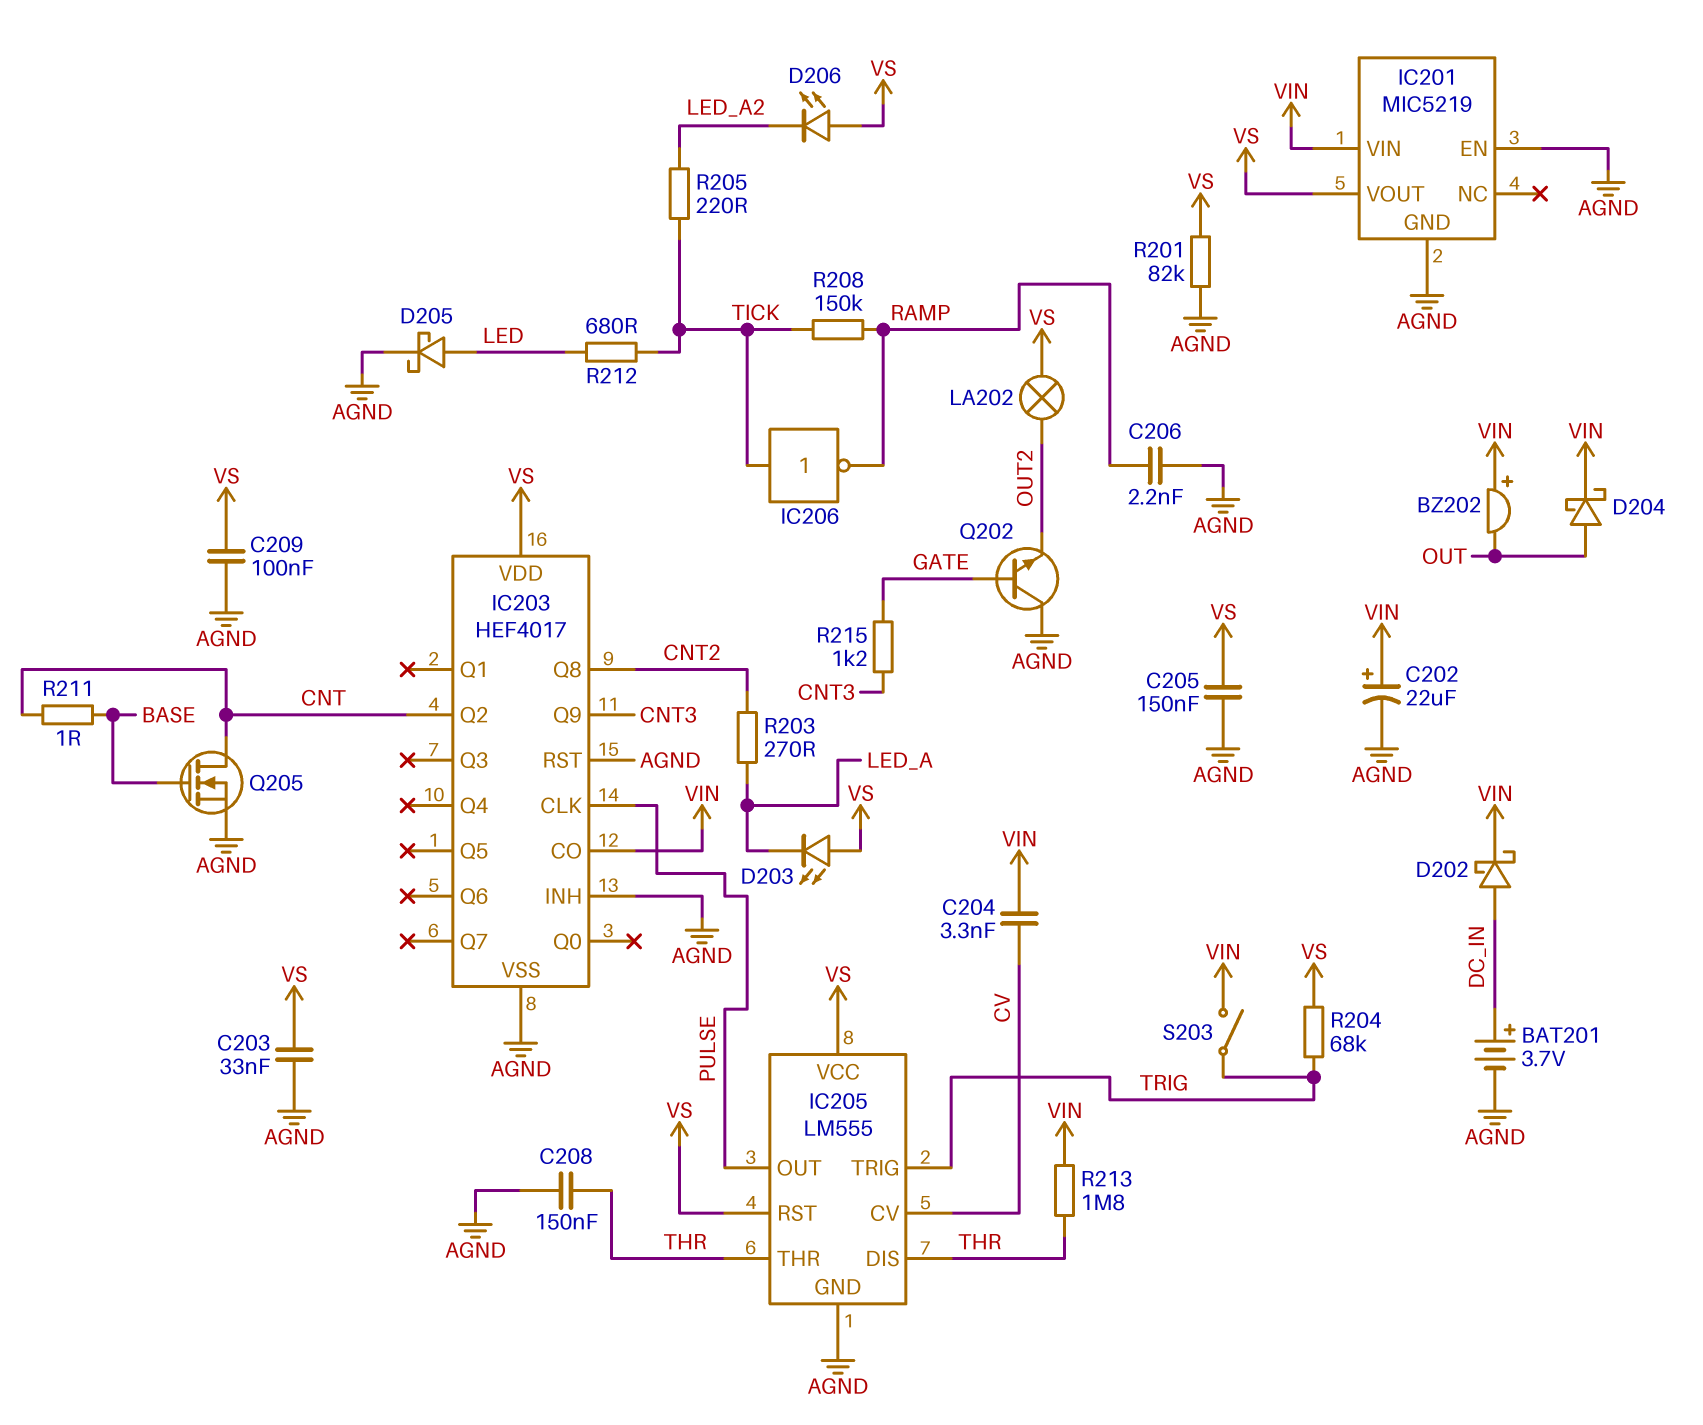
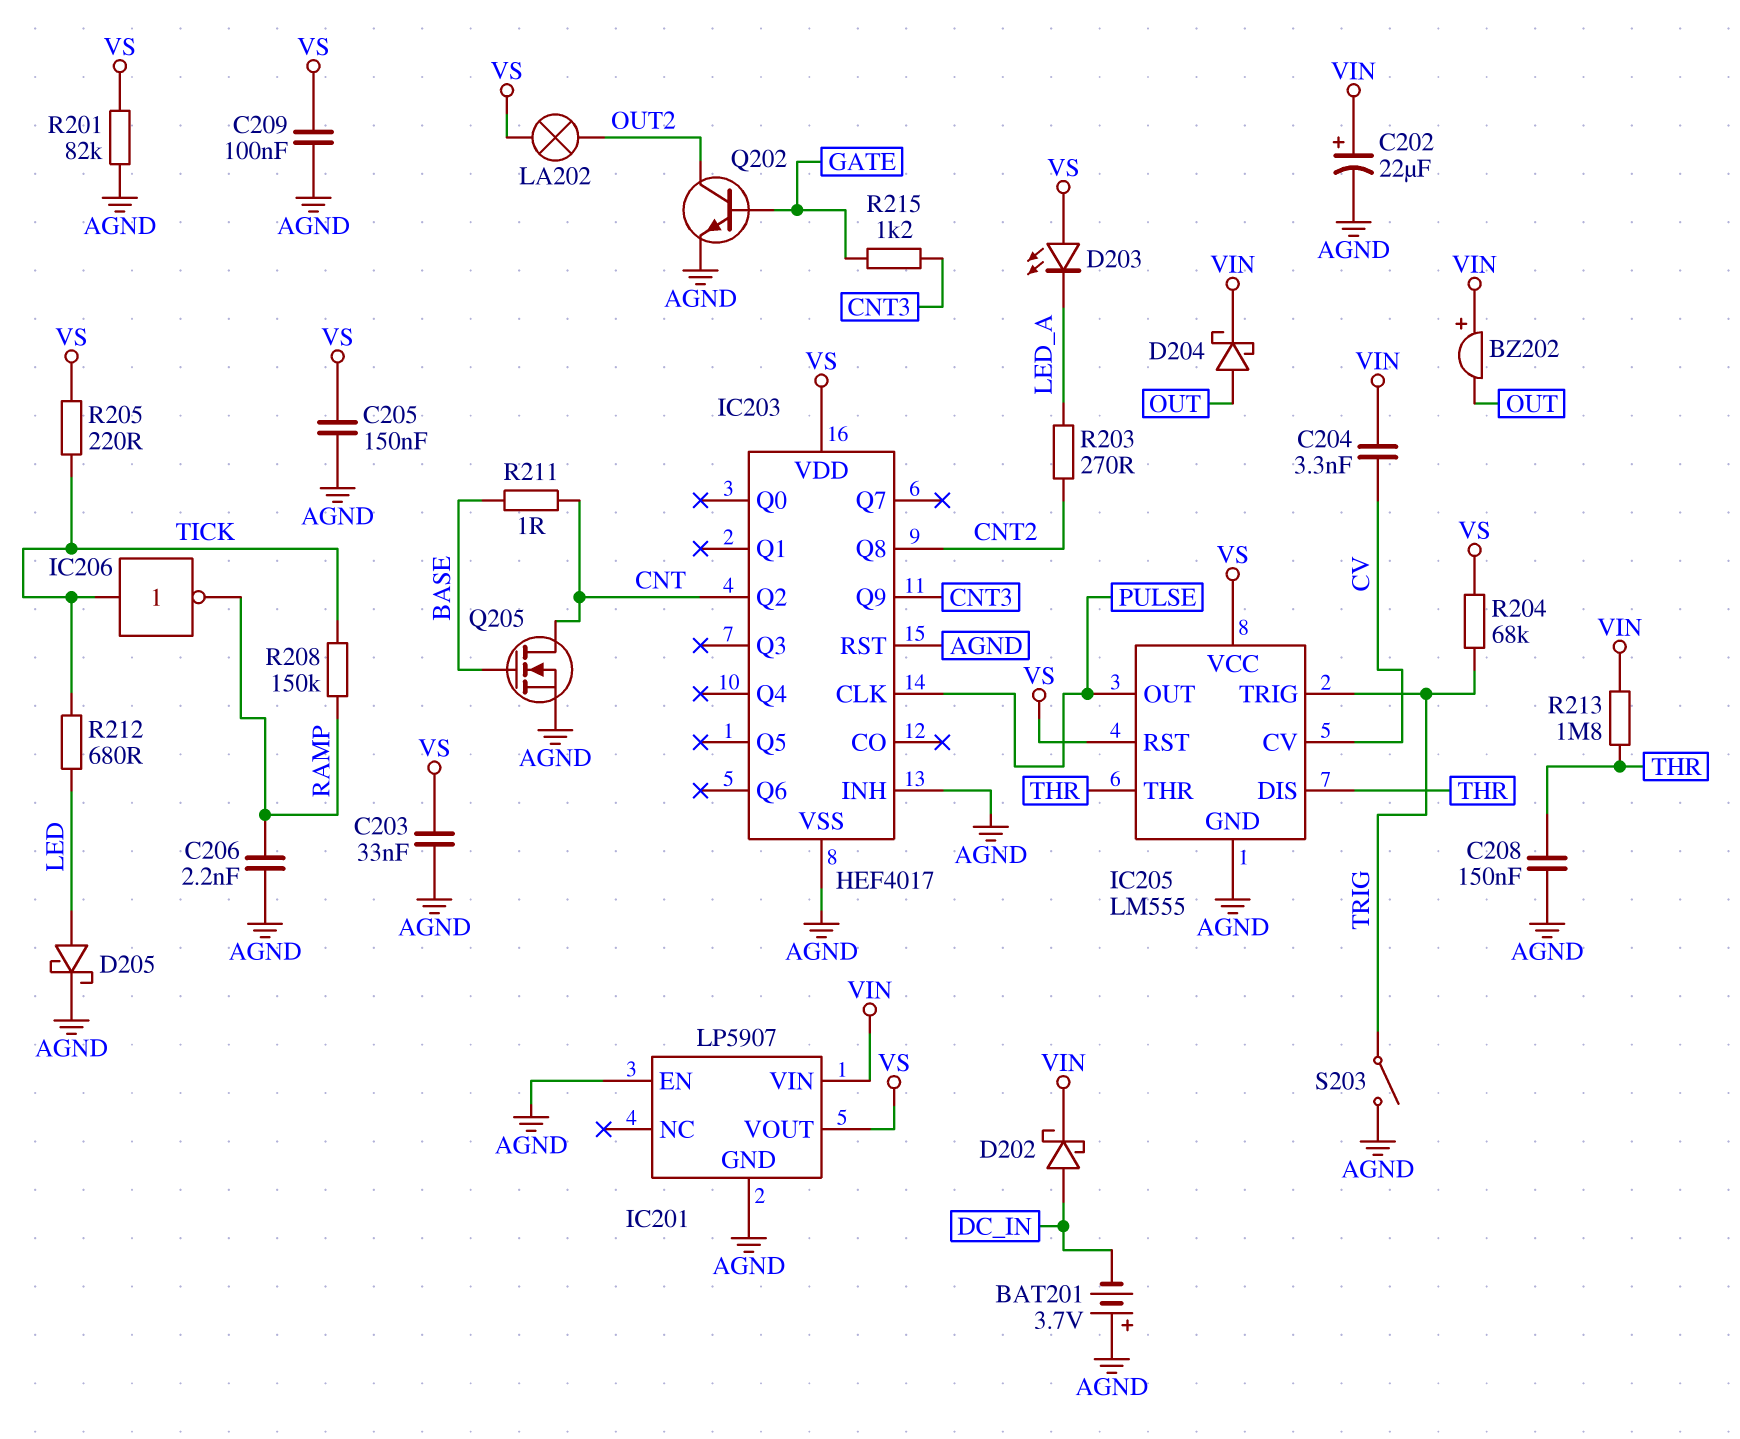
BAT201: 3.7V (plus DC_IN, minus AGND) -> 3.7V (plus AGND, minus DC_IN)
D206: LED (A VS, K LED_A2) -> none
IC201: MIC5219 -> LP5907
IC203 pin CO: VIN -> none
Q202: NPN (B GATE, C AGND, E OUT2) -> NPN (B GATE, C OUT2, E AGND)
R205: 220 (LED_A2, TICK) -> 220 (TICK, VS)
S203: switch (TRIG, VIN) -> switch (AGND, TRIG)

